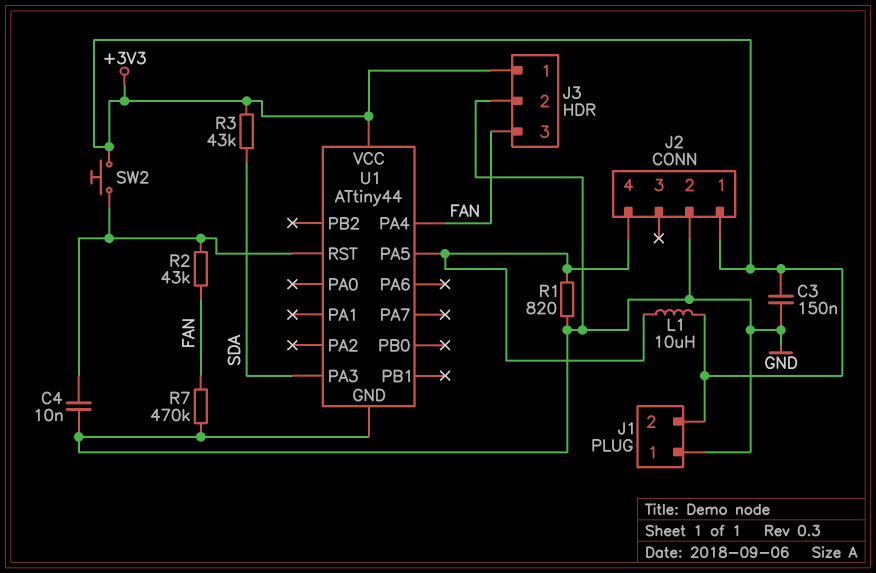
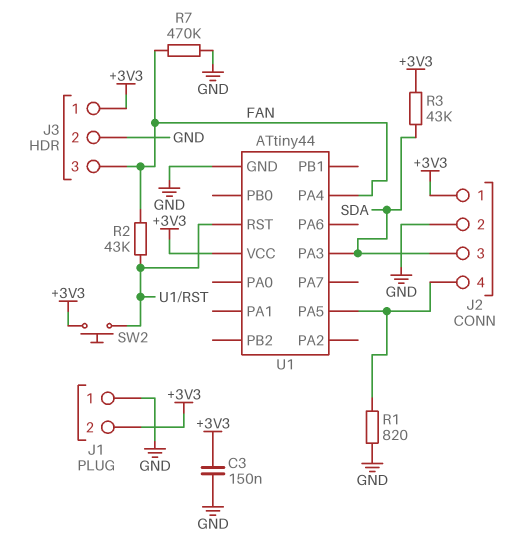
C4: 10nF (GND, U1/RST) -> none
J2 pin 3: none -> SDA
L1: 10uH (+3V3, J2/4) -> none

